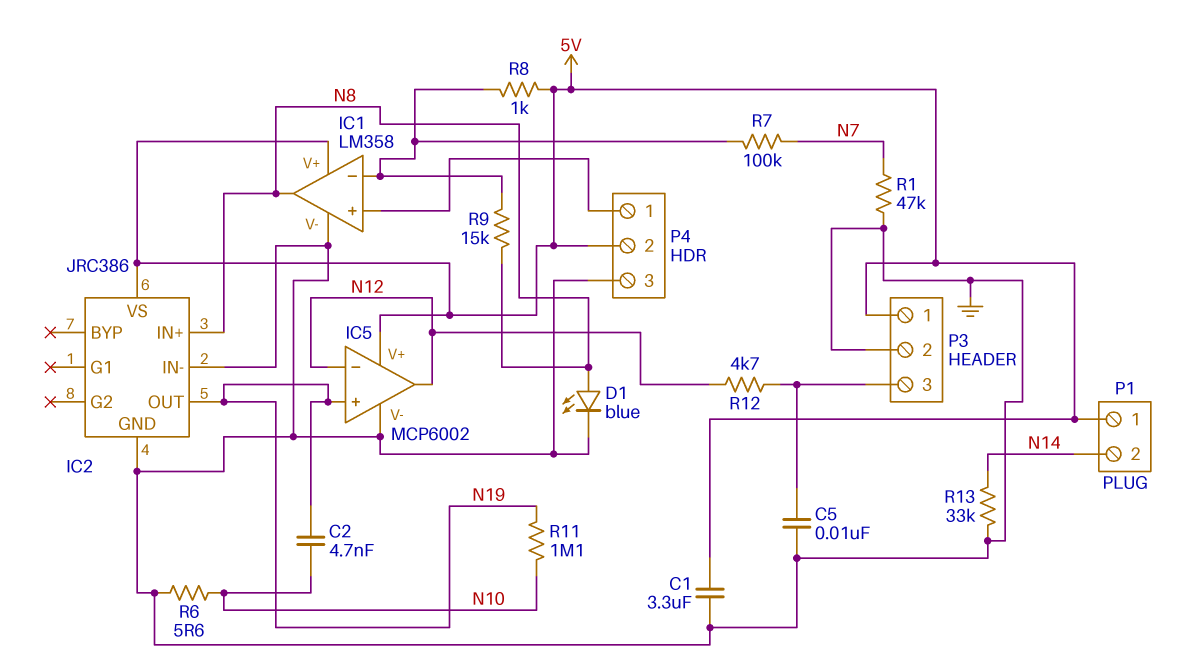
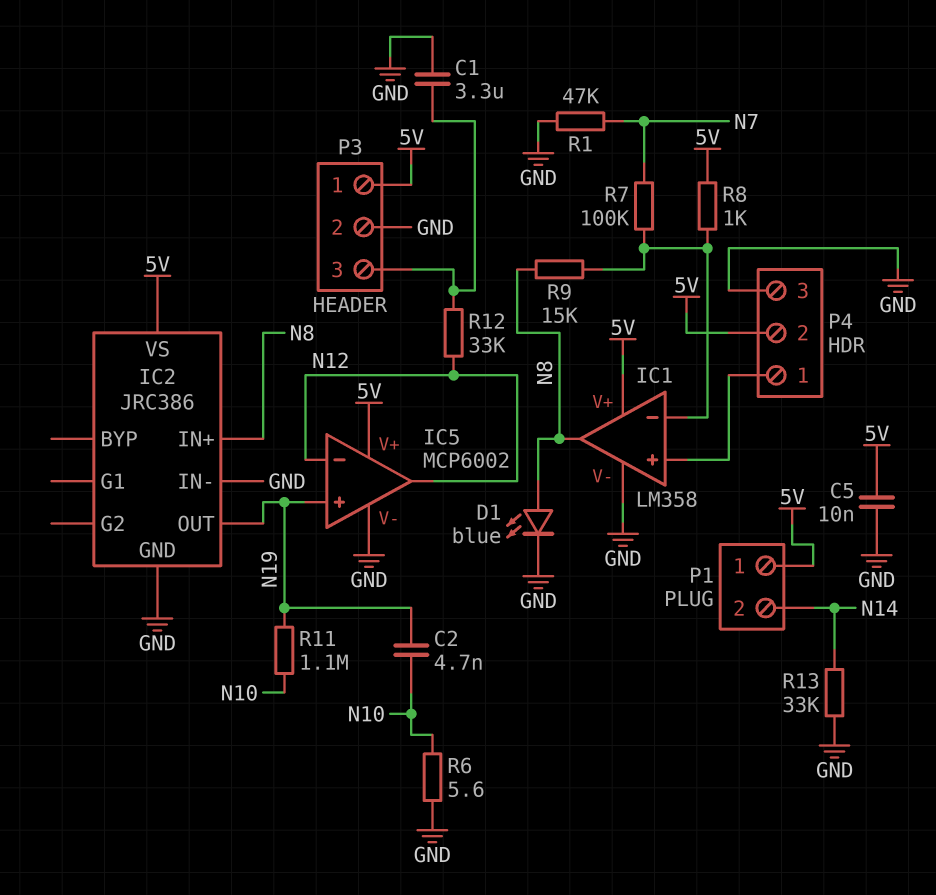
C1: 3.3uF (5V, GND) -> 3.3uF (GND, P3/3)
C5: 10nF (GND, P3/3) -> 10nF (5V, GND)
R12: 4.7k (N12, P3/3) -> 33k (N12, P3/3)

